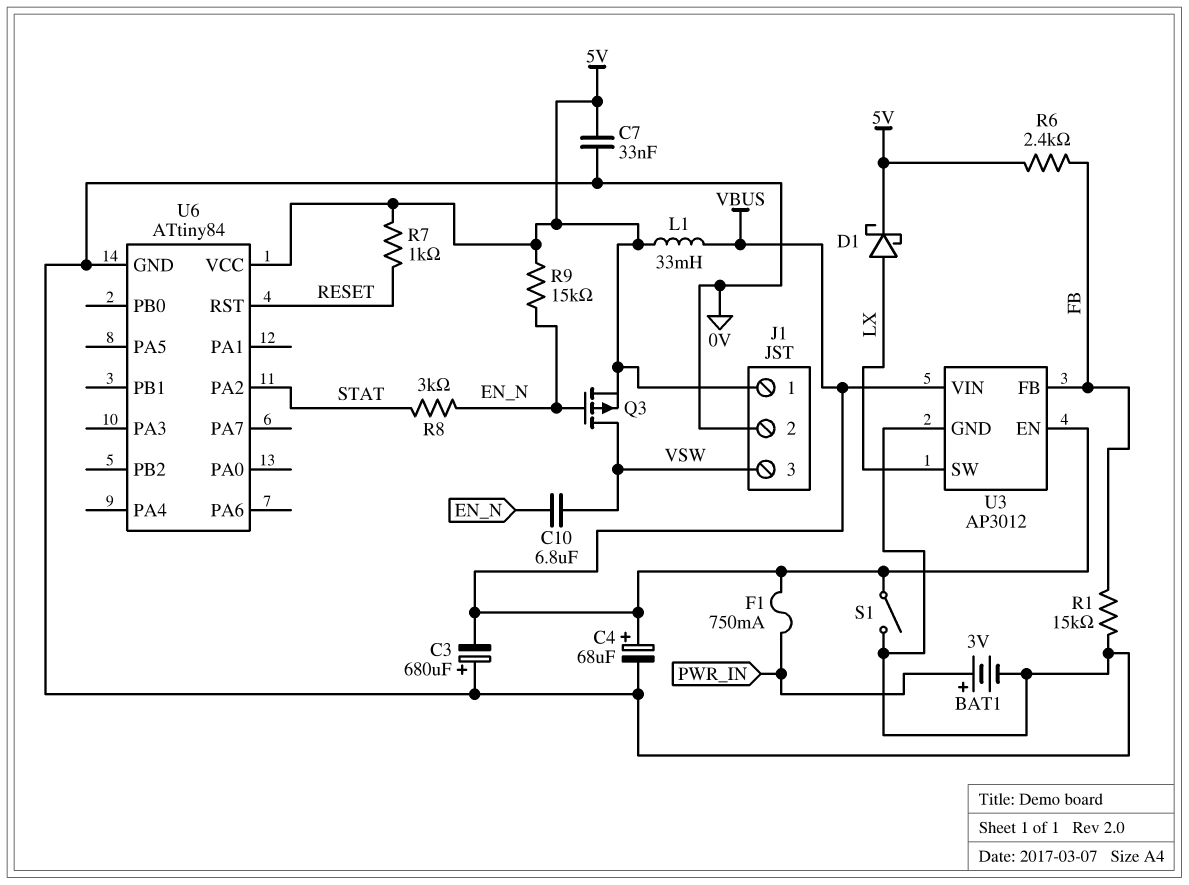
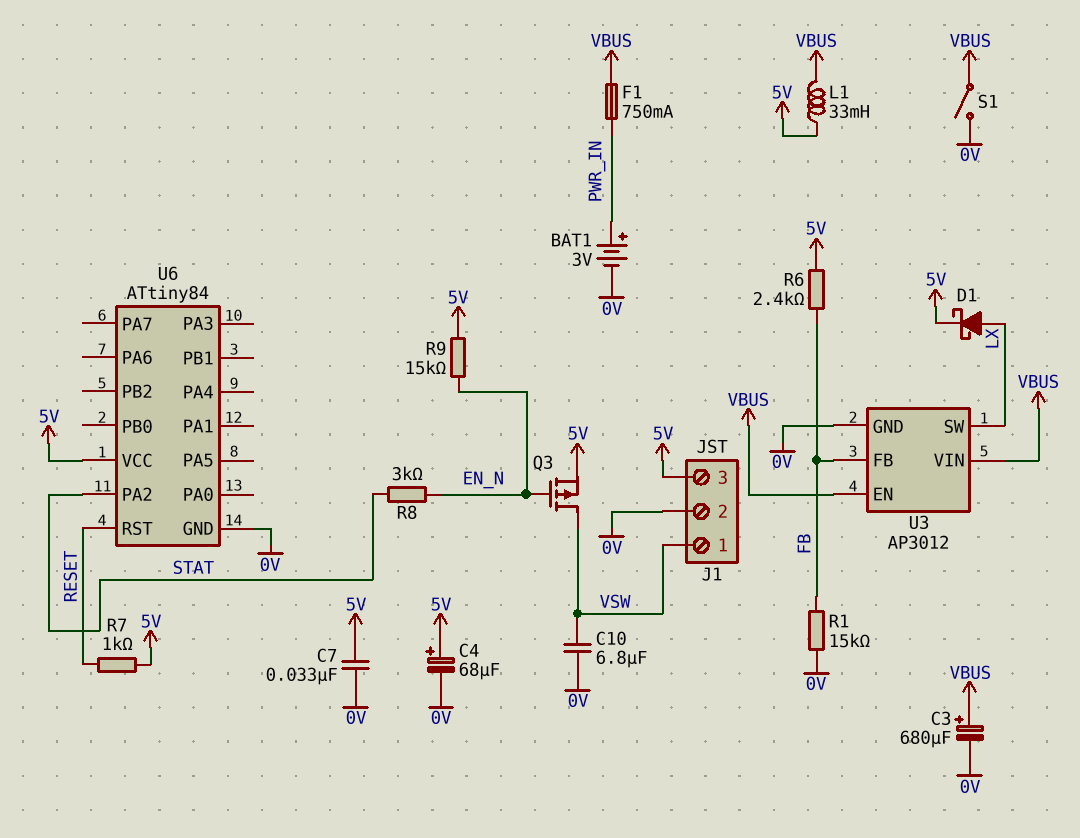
C3: 680uF (plus 0V, minus VBUS) -> 680uF (plus VBUS, minus 0V)
C4: 68uF (plus VBUS, minus 0V) -> 68uF (plus 5V, minus 0V)
C10: 6.8uF (EN_N, VSW) -> 6.8uF (0V, VSW)
J1 pin 1: 5V -> VSW
J1 pin 3: VSW -> 5V

